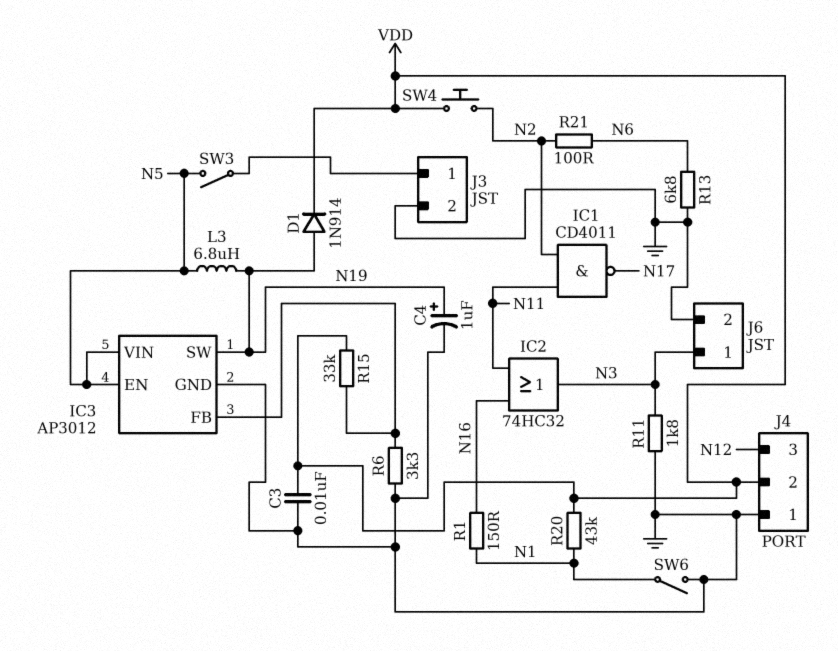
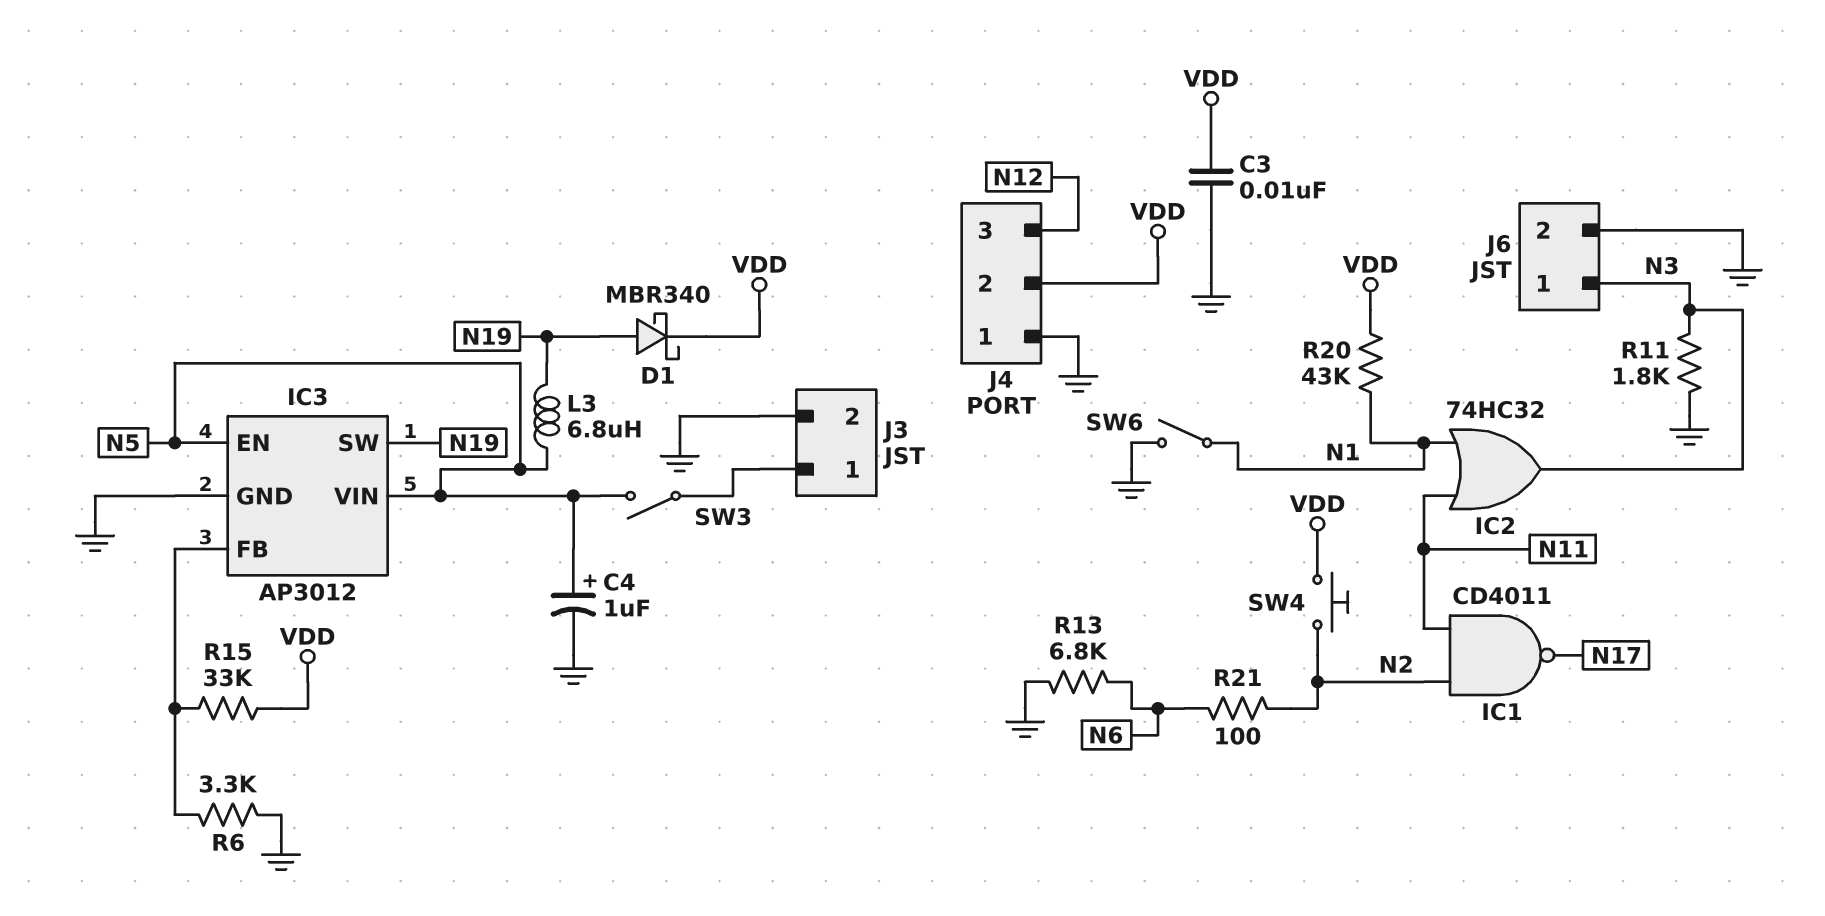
C4: 1uF (plus N19, minus GND) -> 1uF (plus N5, minus GND)
D1: diode 1N914 (A N19, K VDD) -> schottky MBR340 (A N19, K VDD)
IC2: OR 74HC32 (in N11, in N16, out N3) -> OR 74HC32 (in N1, in N11, out N3)
R1: 150 (N1, N16) -> none

